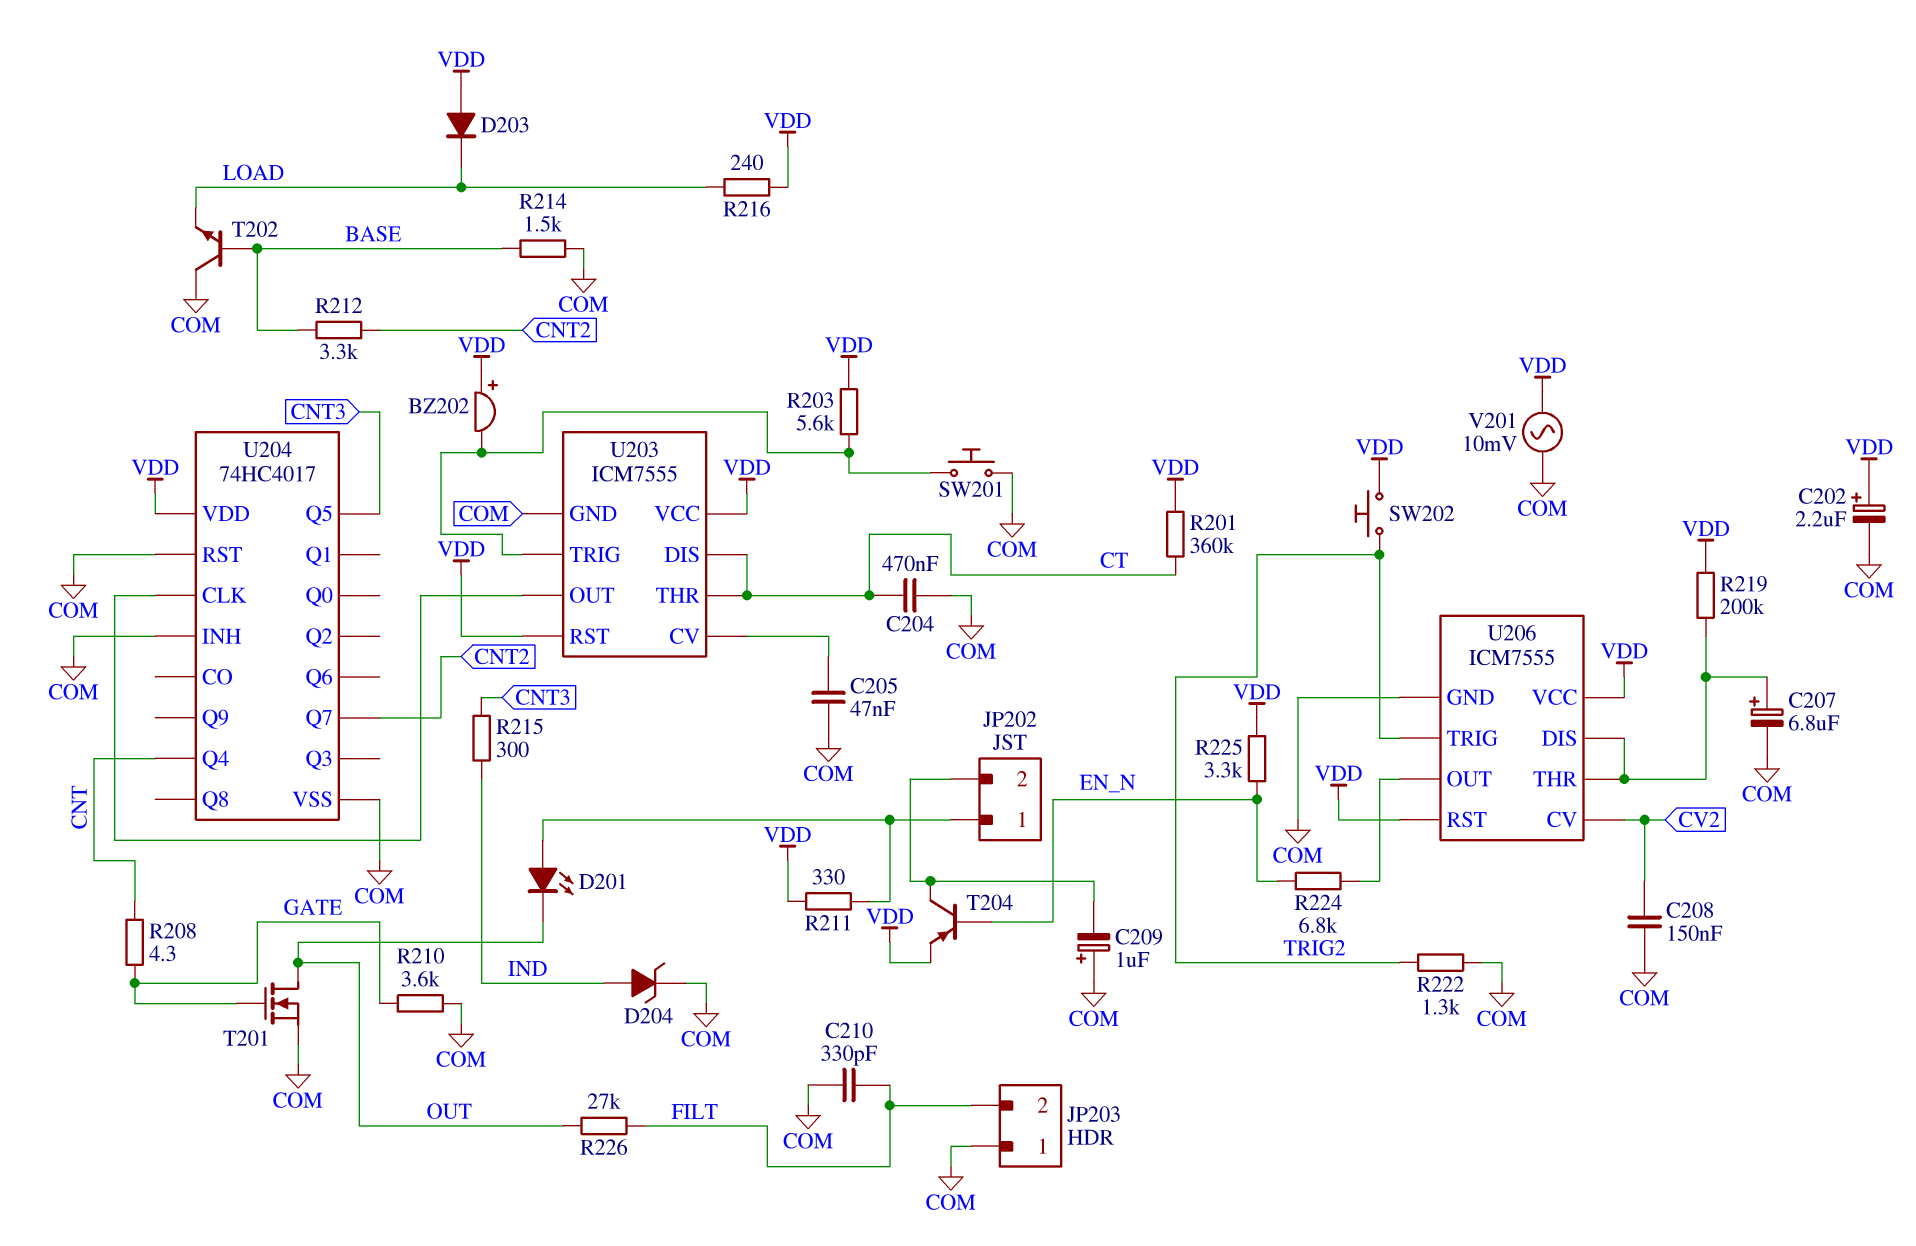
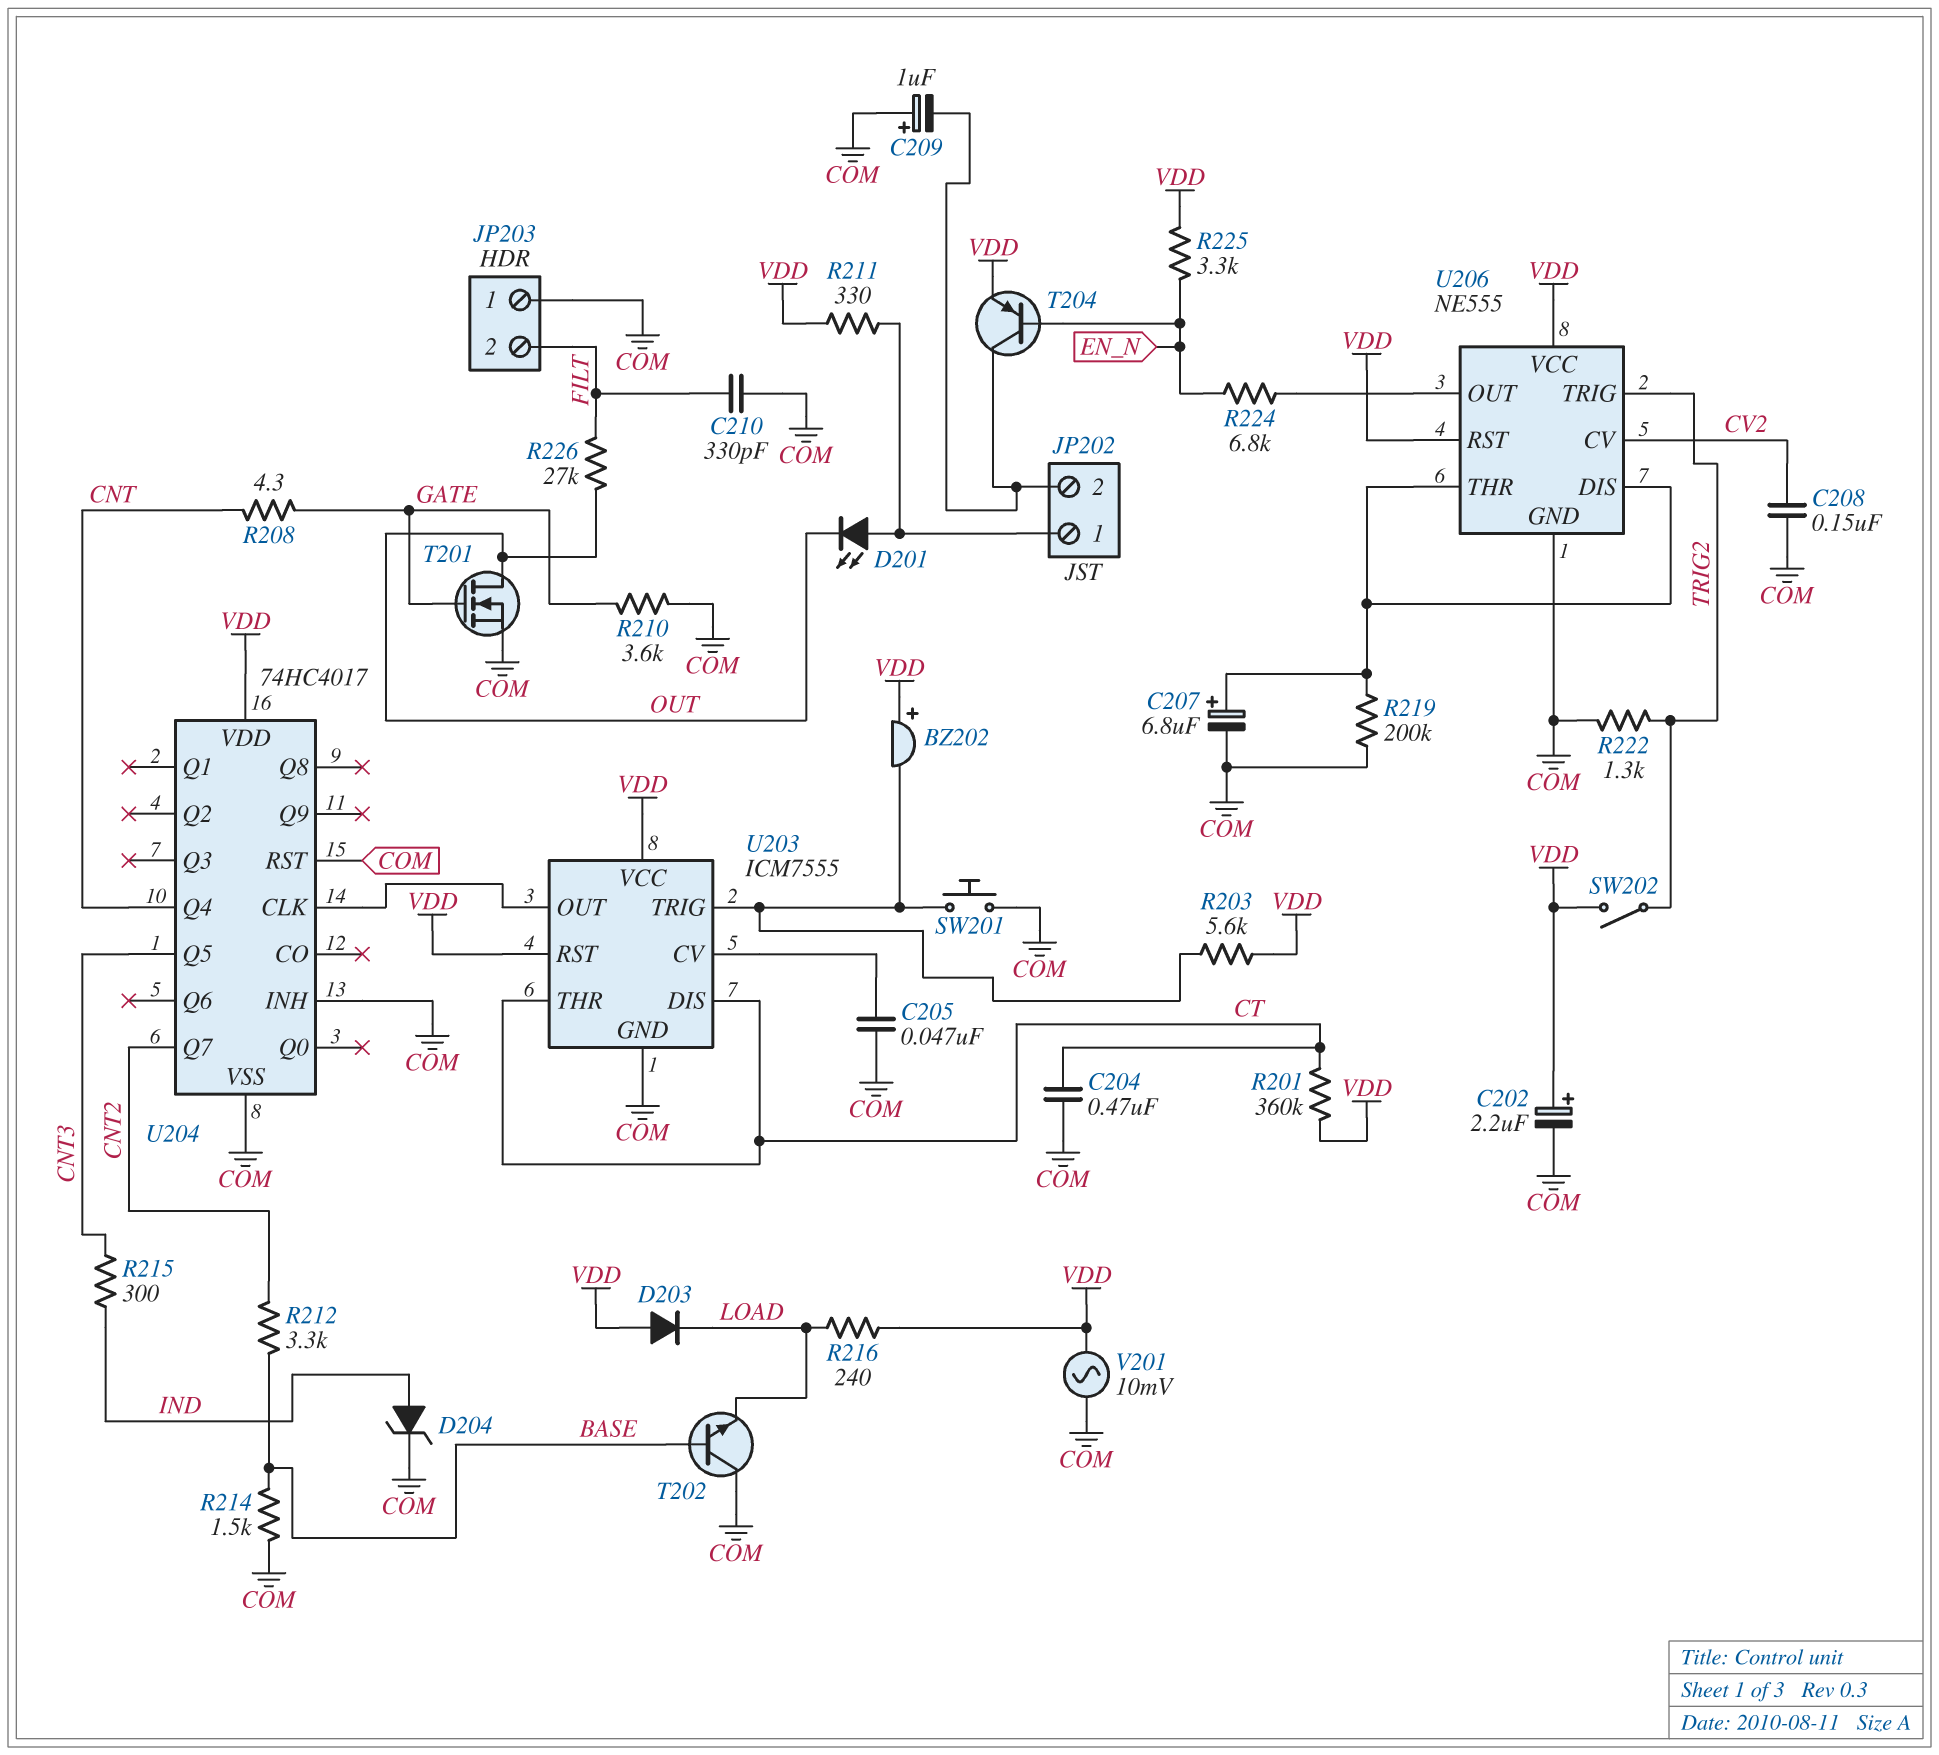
R219: 200k (U206/DIS, VDD) -> 200k (COM, U206/DIS)
SW202: button (TRIG2, VDD) -> switch (TRIG2, VDD)
U206: ICM7555 -> NE555

